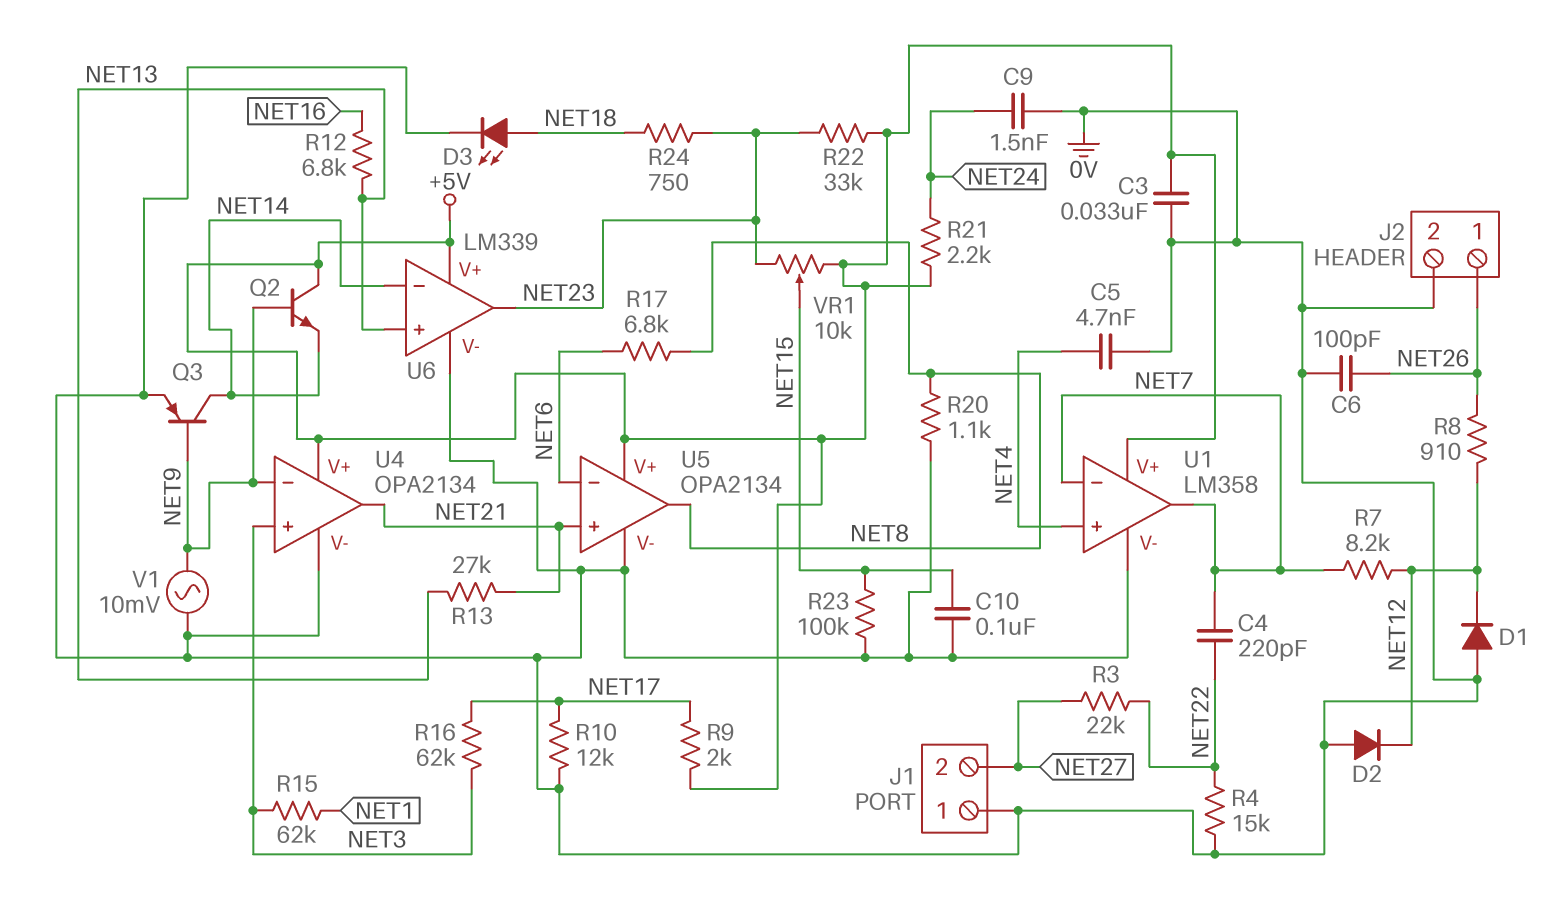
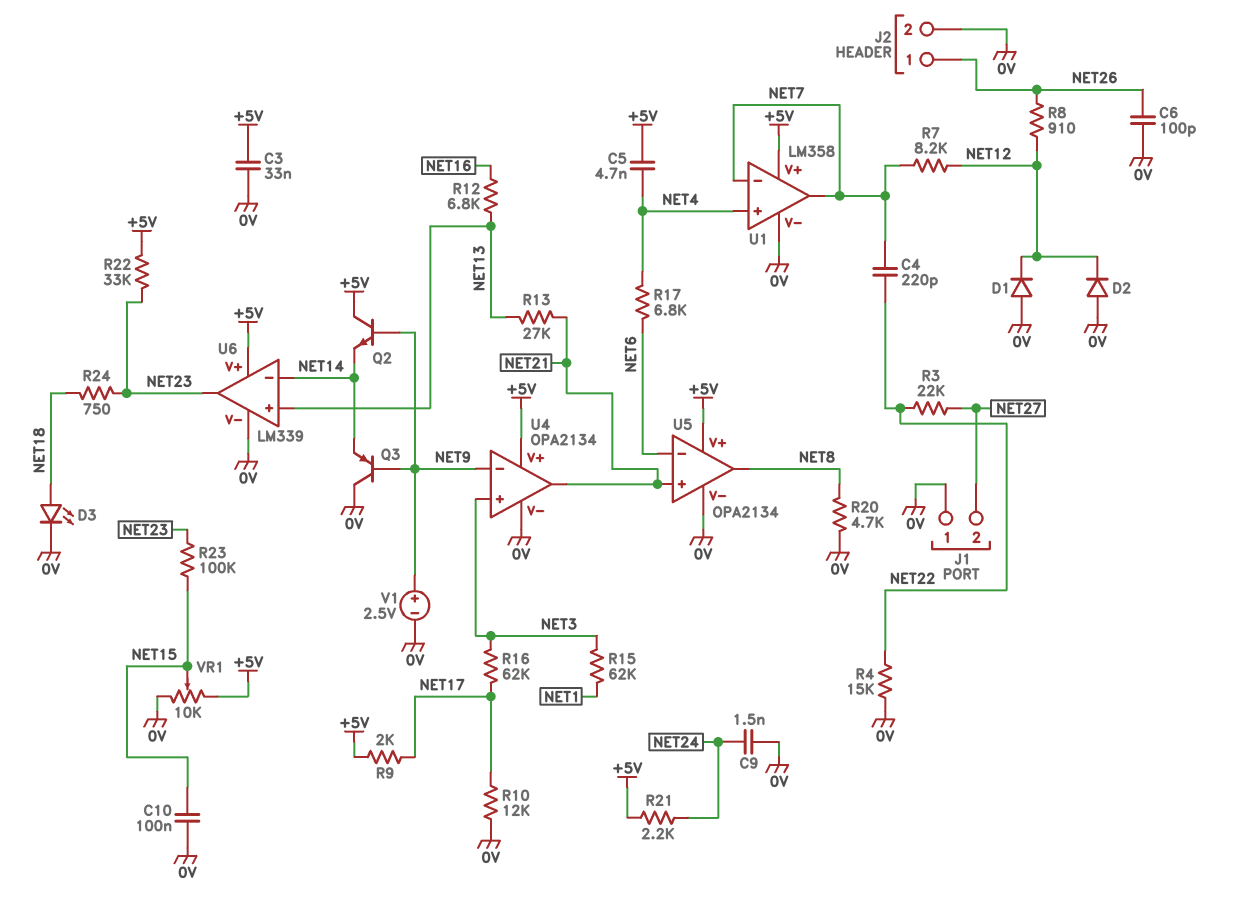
C5: 4.7nF (0V, NET4) -> 4.7nF (+5V, NET4)
Q3: PNP (B NET9, C NET14, E 0V) -> PNP (B NET9, C 0V, E NET14)
R17: 6.8k (NET6, NET8) -> 6.8k (NET4, NET6)
R20: 1.1k (0V, NET8) -> 4.7k (0V, NET8)
R23: 100k (0V, NET15) -> 100k (NET15, NET23)
V1: AC 10mV (0V, NET9) -> 2.5V (plus NET9, minus 0V)
VR1: 10k (+5V, NET23, wiper NET15) -> 10k (+5V, 0V, wiper NET15)

